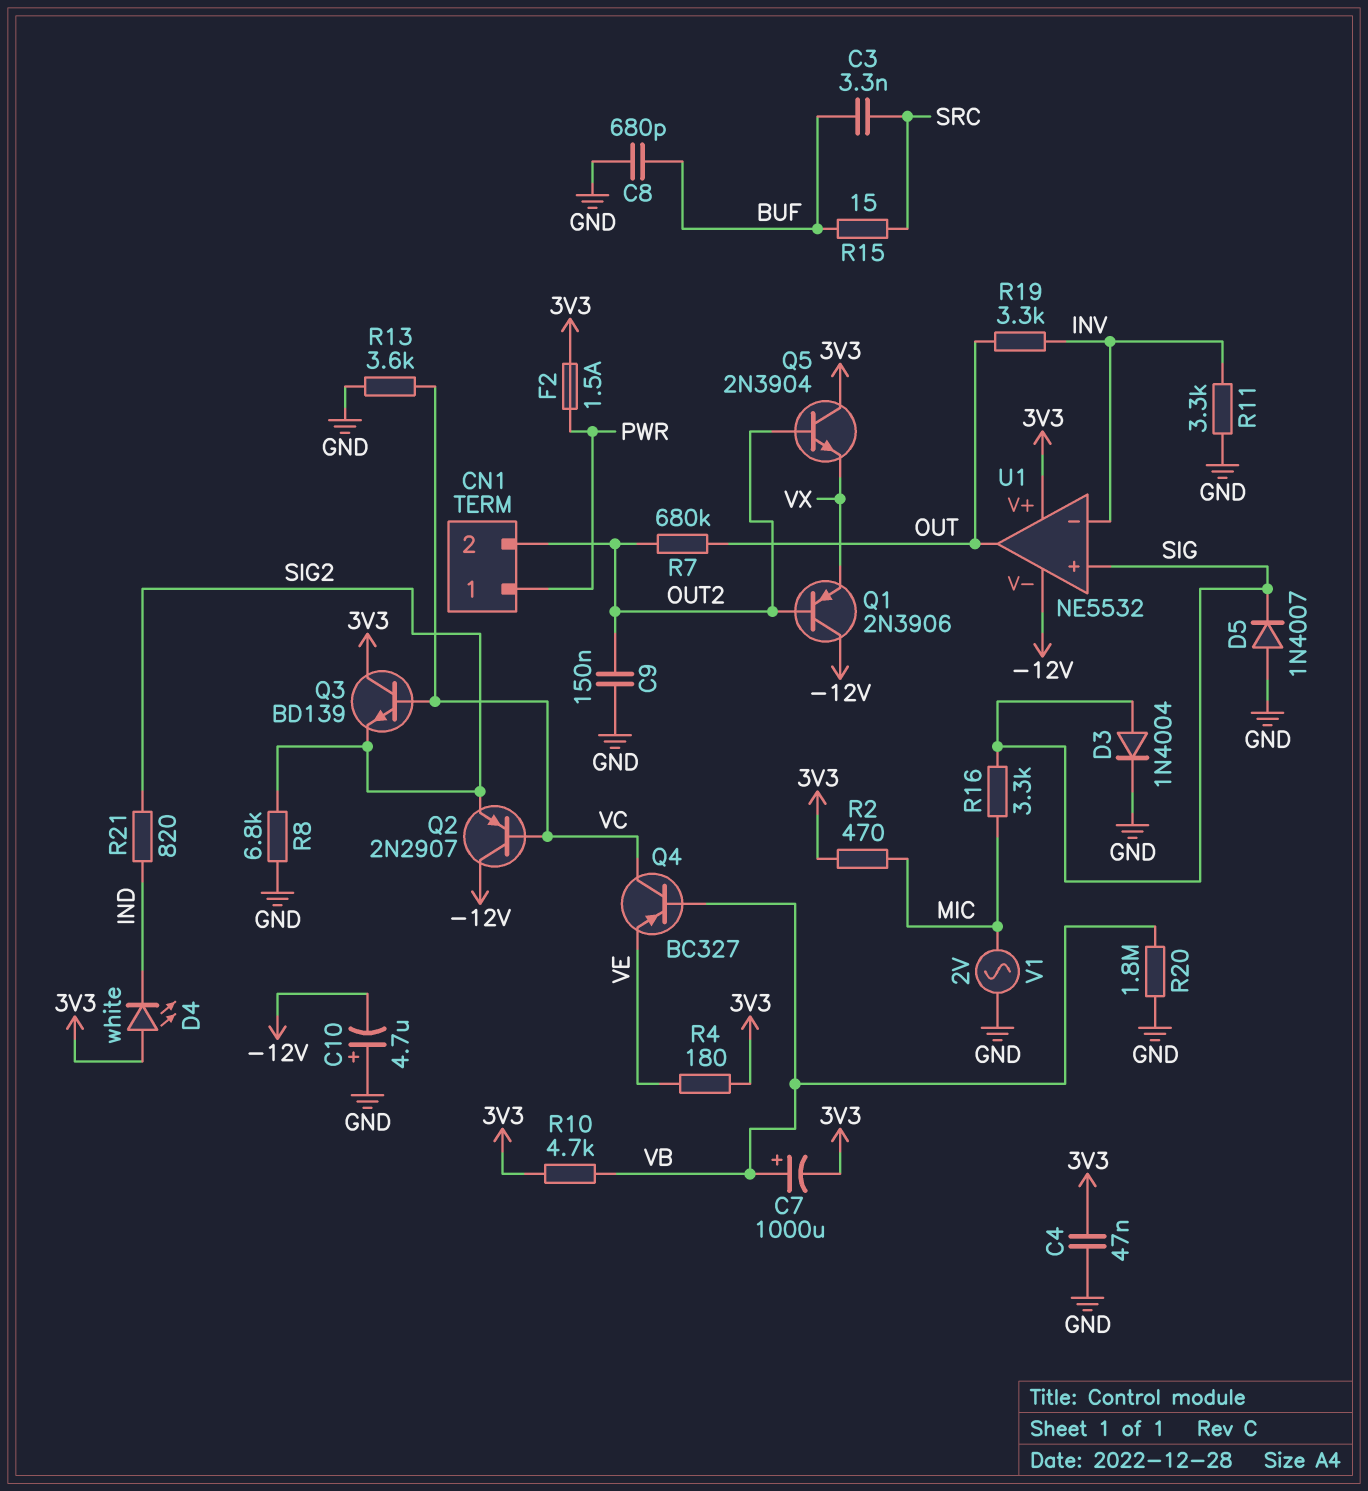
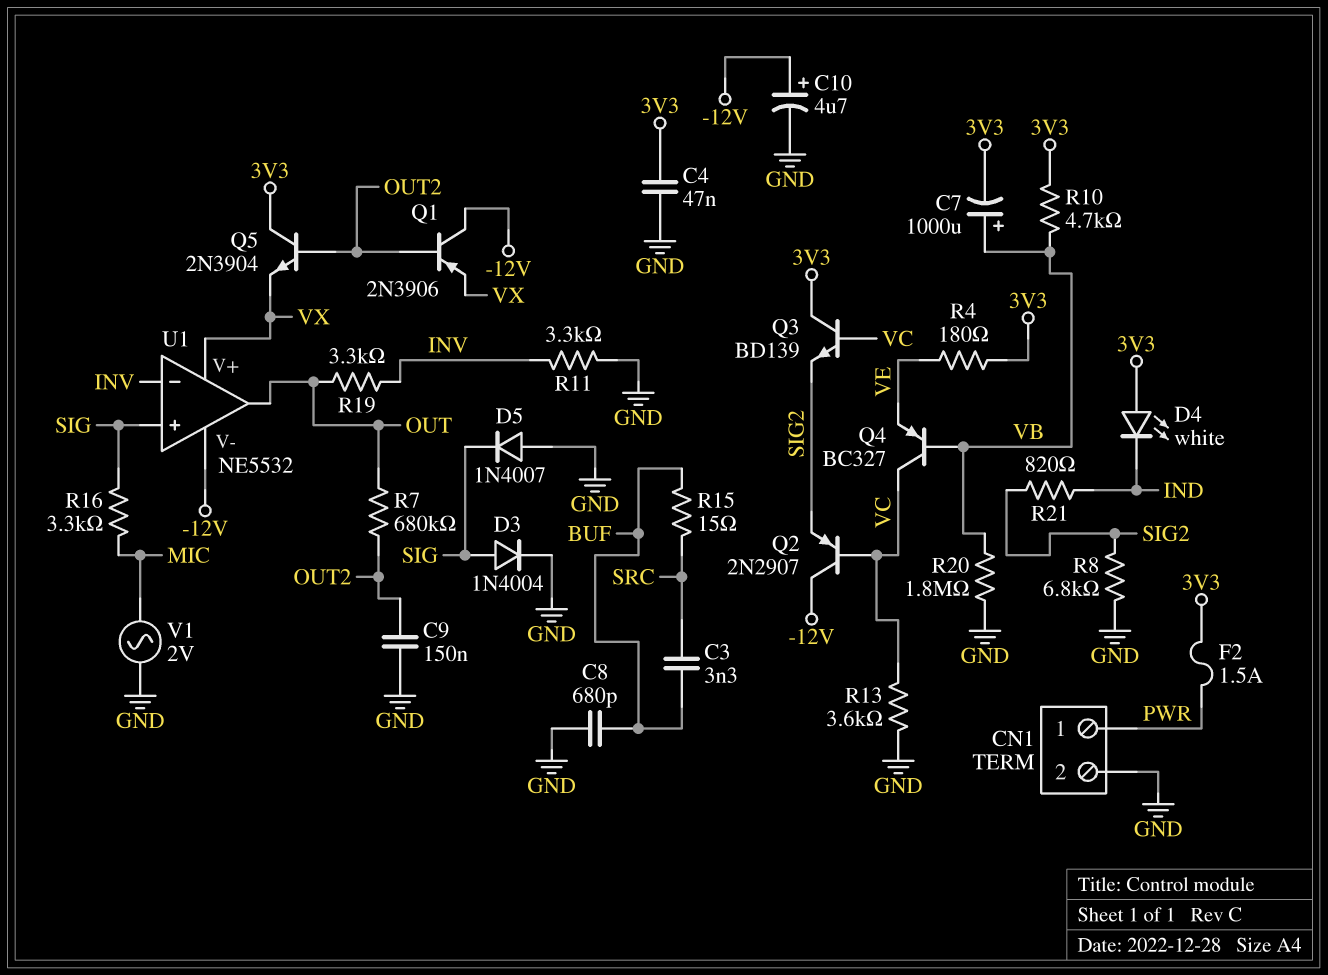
C10: 4.7uF (plus GND, minus -12V) -> 4.7uF (plus -12V, minus GND)
CN1 pin 2: OUT2 -> GND
R2: 470 (3V3, MIC) -> none
U1 pin V+: 3V3 -> VX

